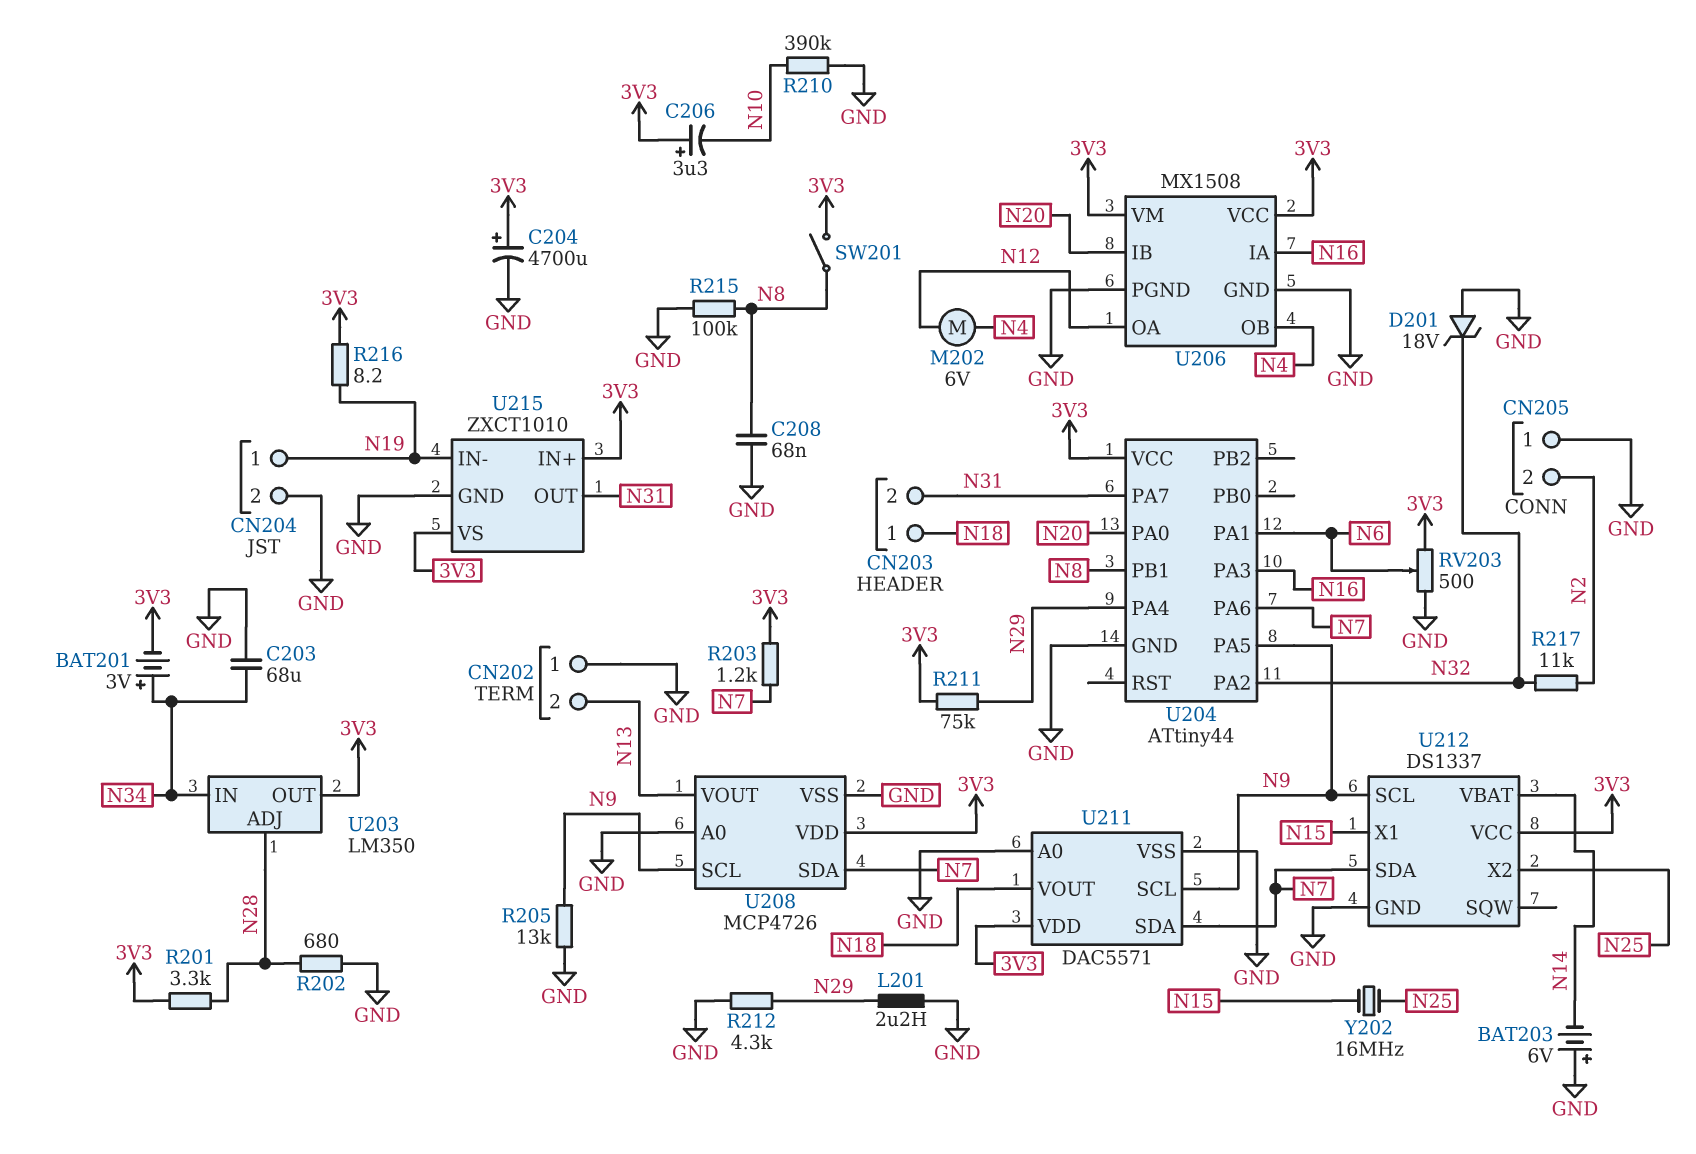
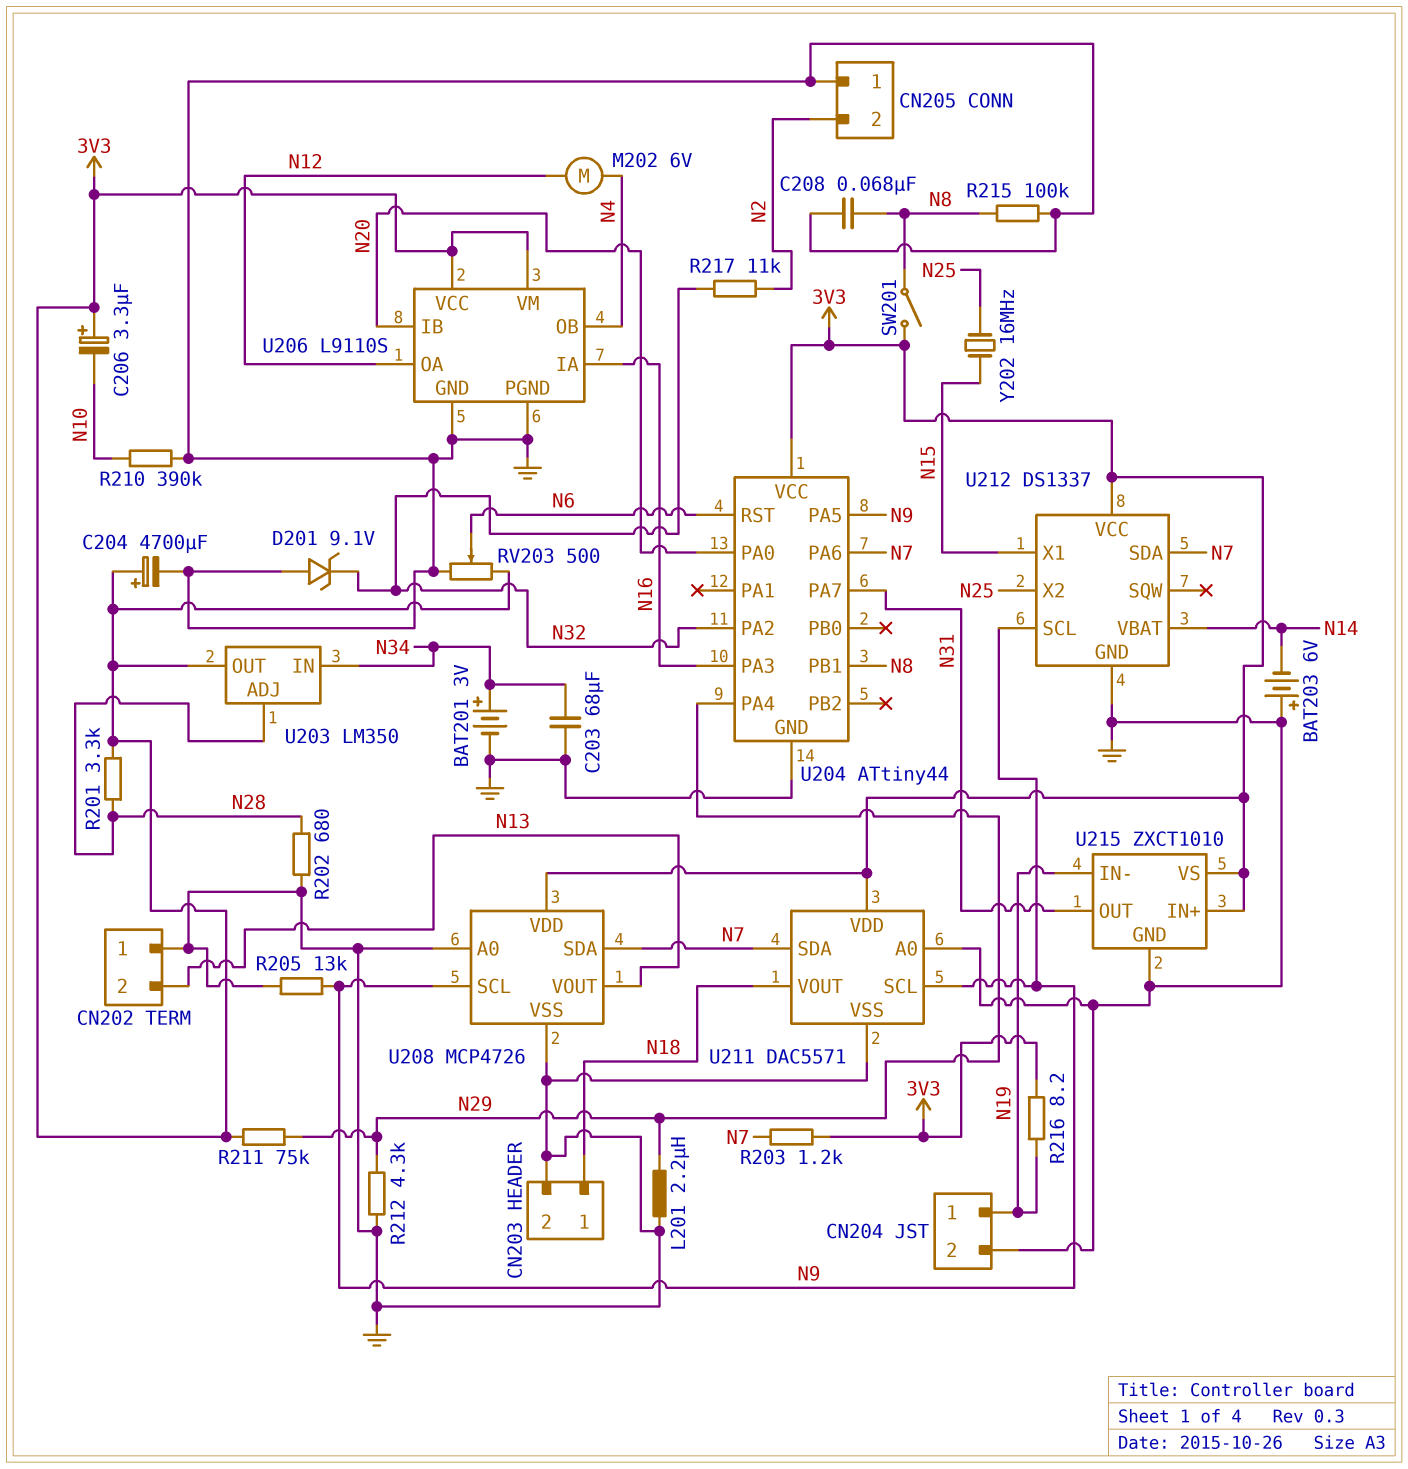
BAT201: 3V (plus N34, minus 3V3) -> 3V (plus N34, minus GND)
CN203 pin 2: N31 -> GND
D201: zener 18V (A GND, K N32) -> zener 9.1V (A GND, K N32)
U204 pin PA1: N6 -> none
U204 pin RST: none -> N6
U206: MX1508 -> L9110S

